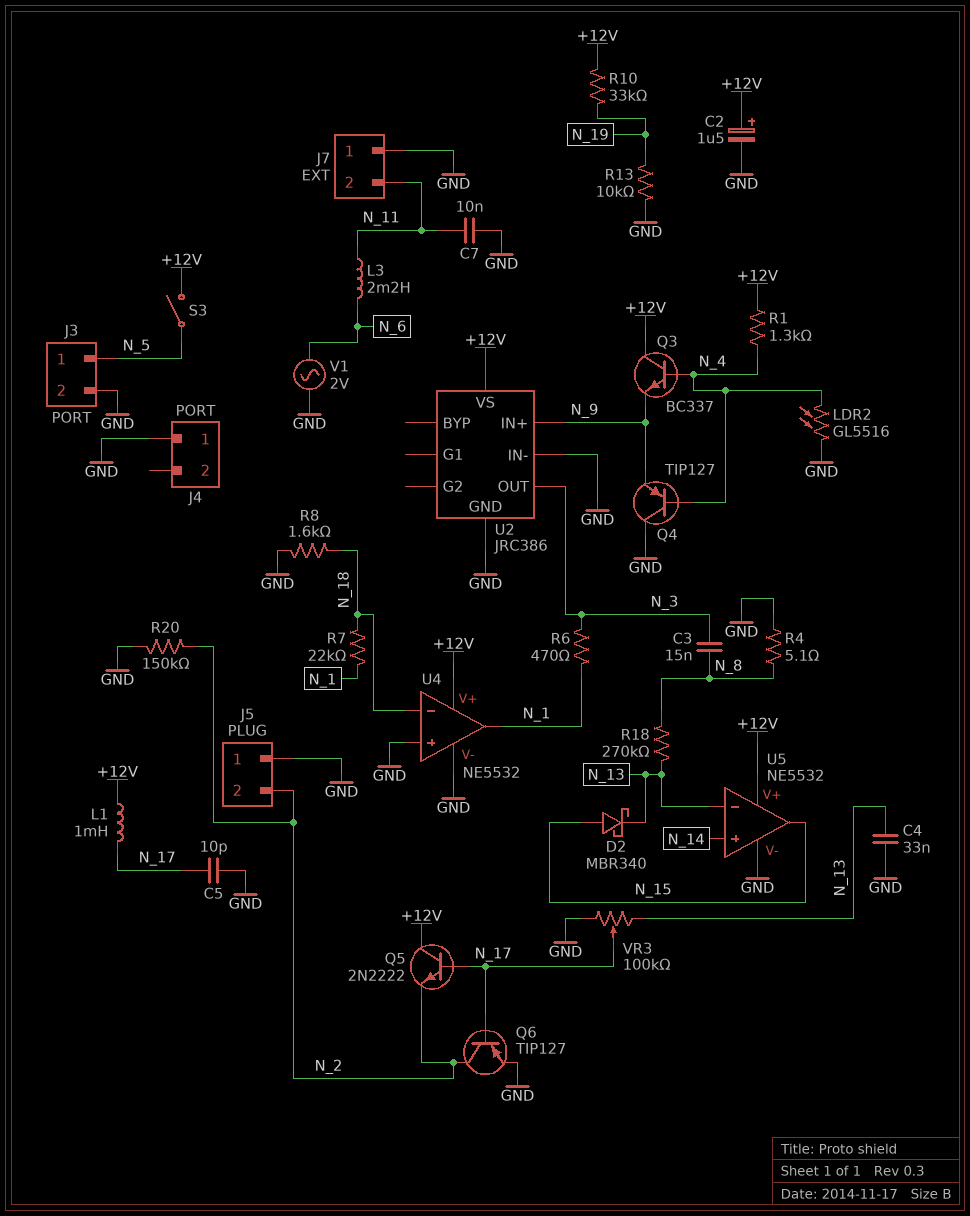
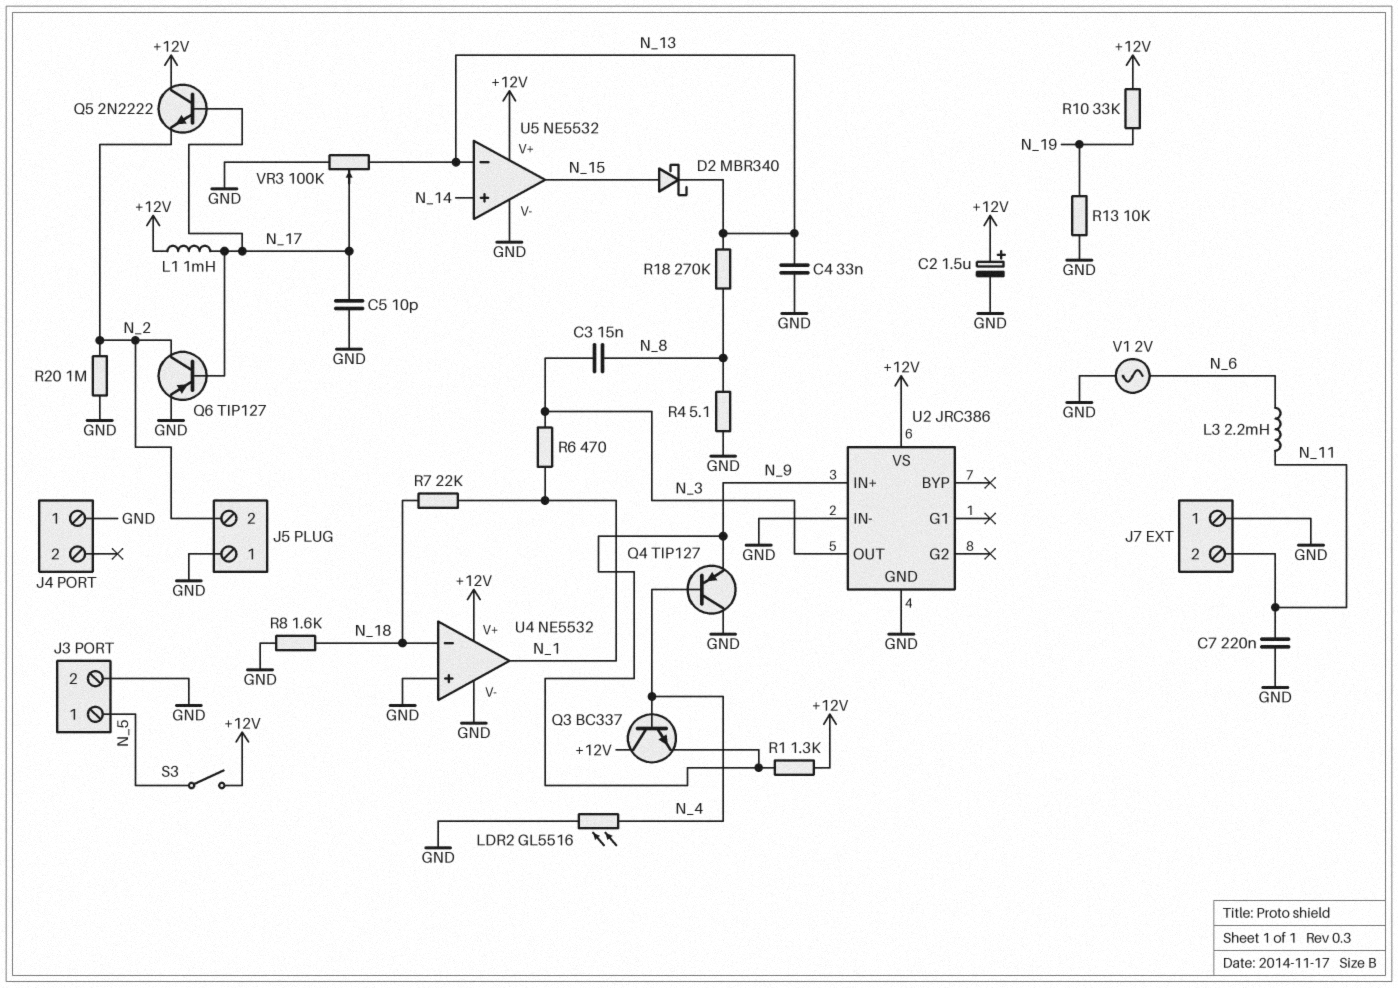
C7: 10nF (GND, N_11) -> 220nF (GND, N_11)
R1: 1.3k (+12V, N_4) -> 1.3k (+12V, N_9)
R20: 150k (GND, N_2) -> 1M (GND, N_2)

